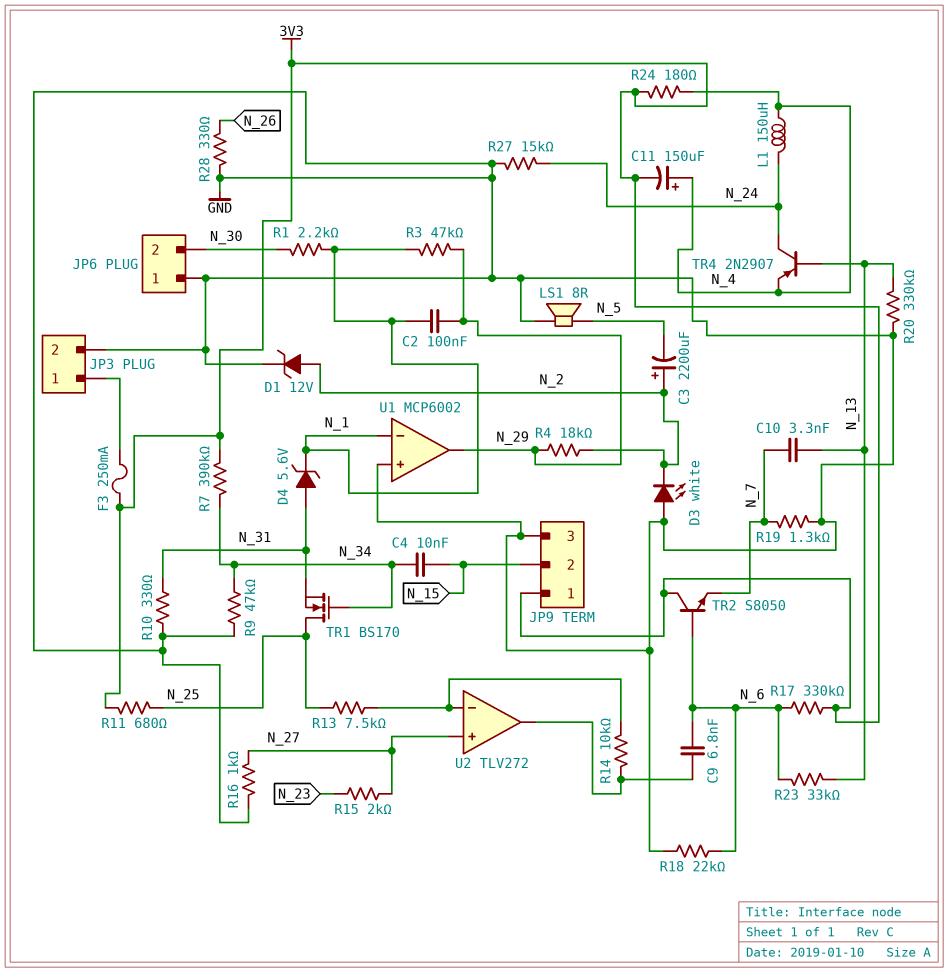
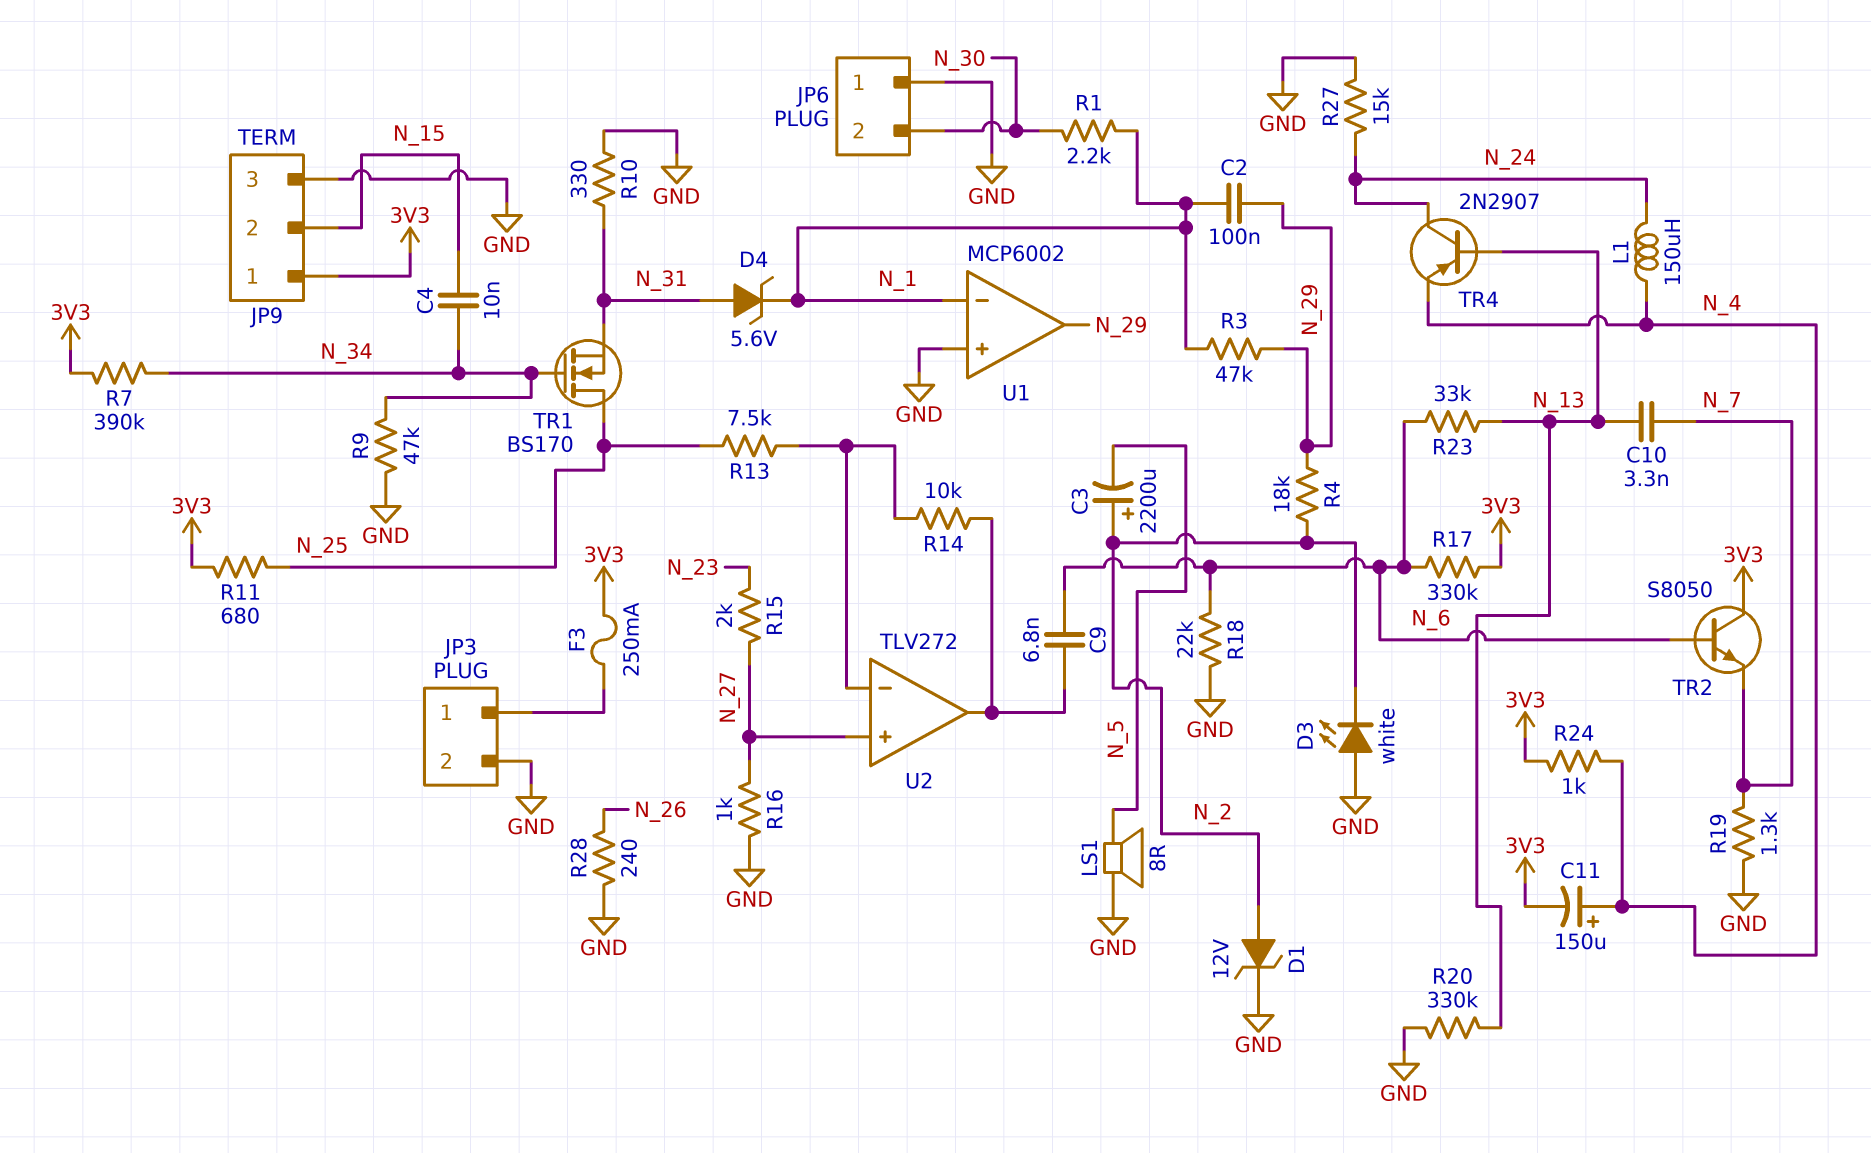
R24: 180 (3V3, N_4) -> 1k (3V3, N_4)
R28: 330 (GND, N_26) -> 240 (GND, N_26)

